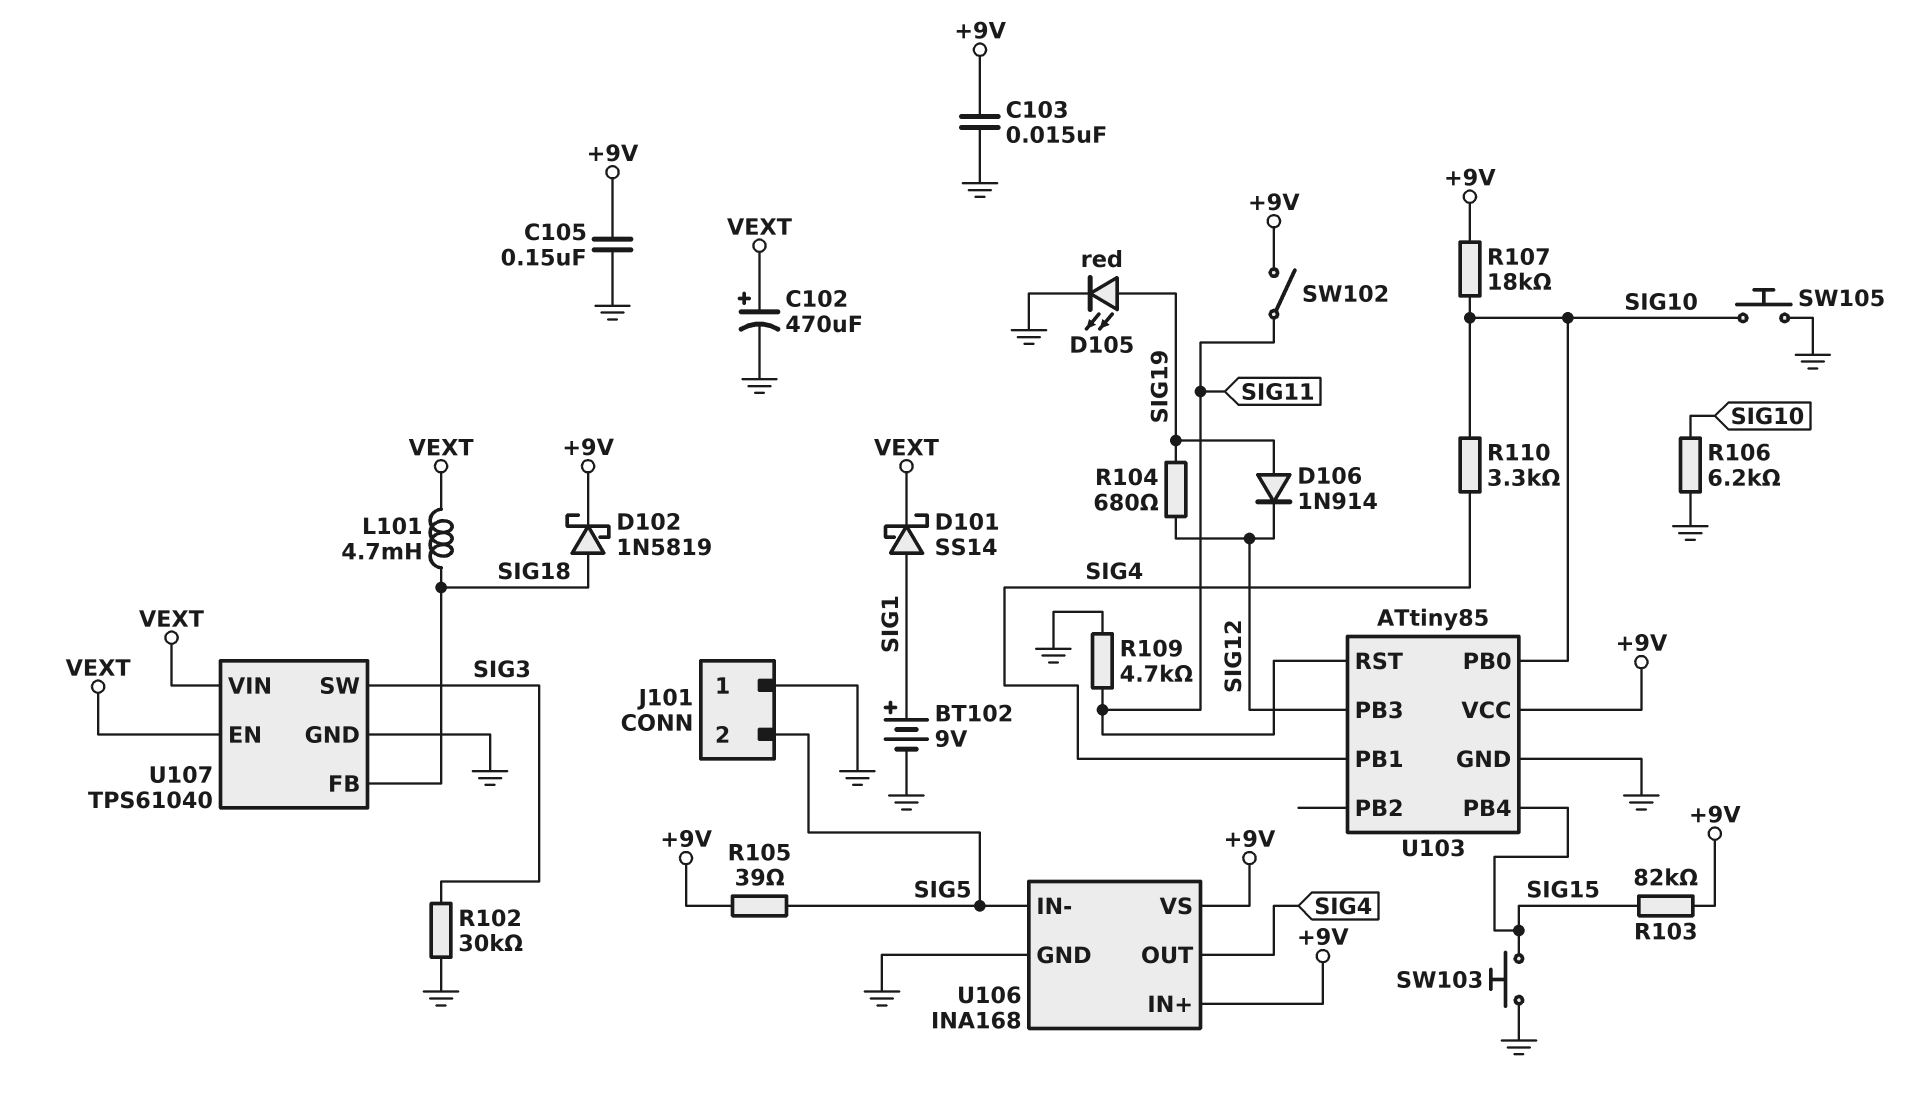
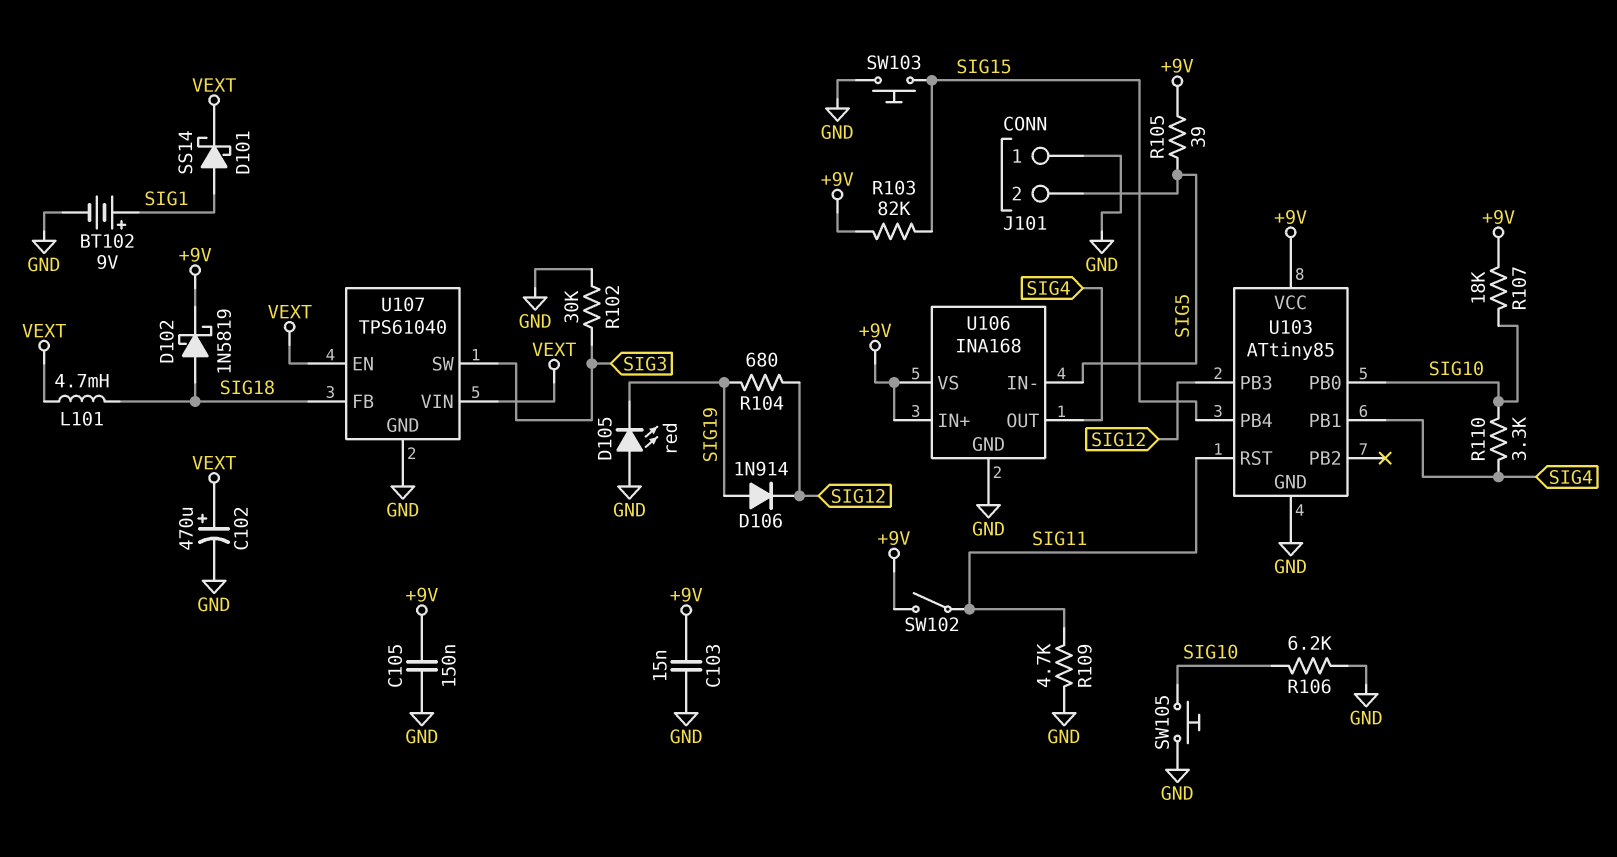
D105: LED red (A SIG19, K GND) -> LED red (A GND, K SIG19)

